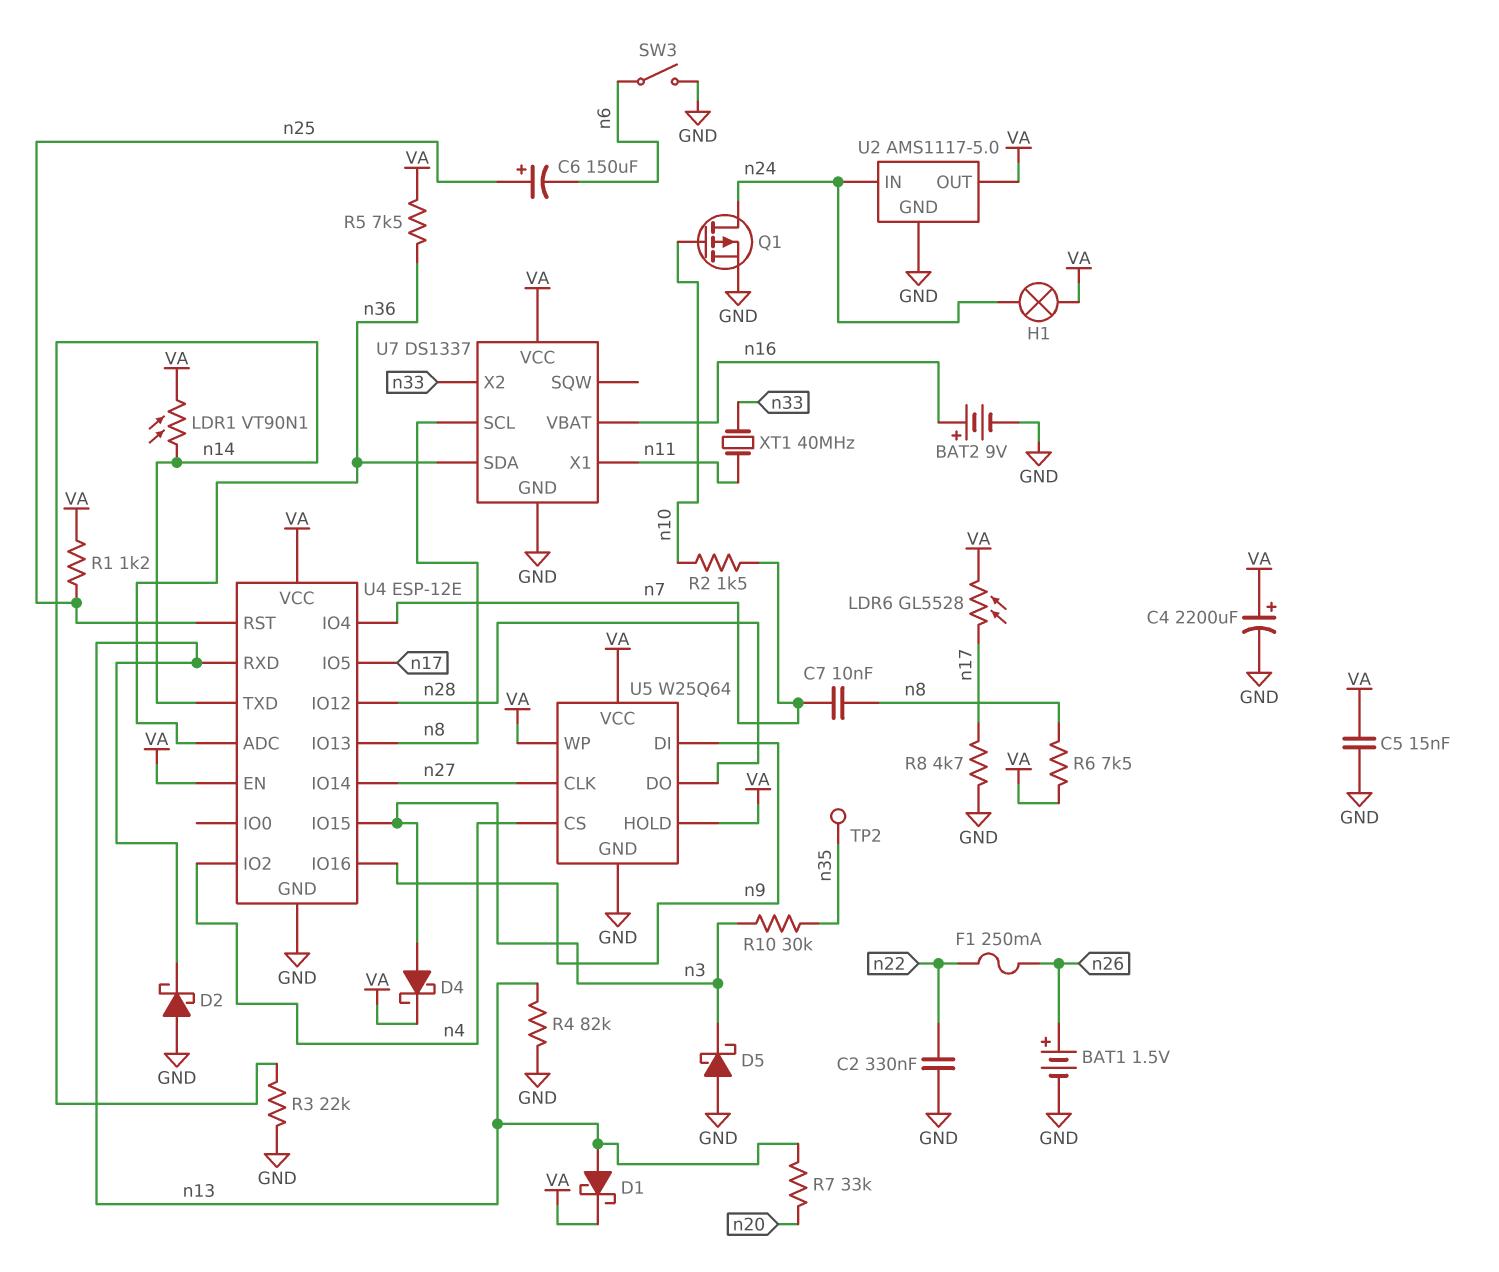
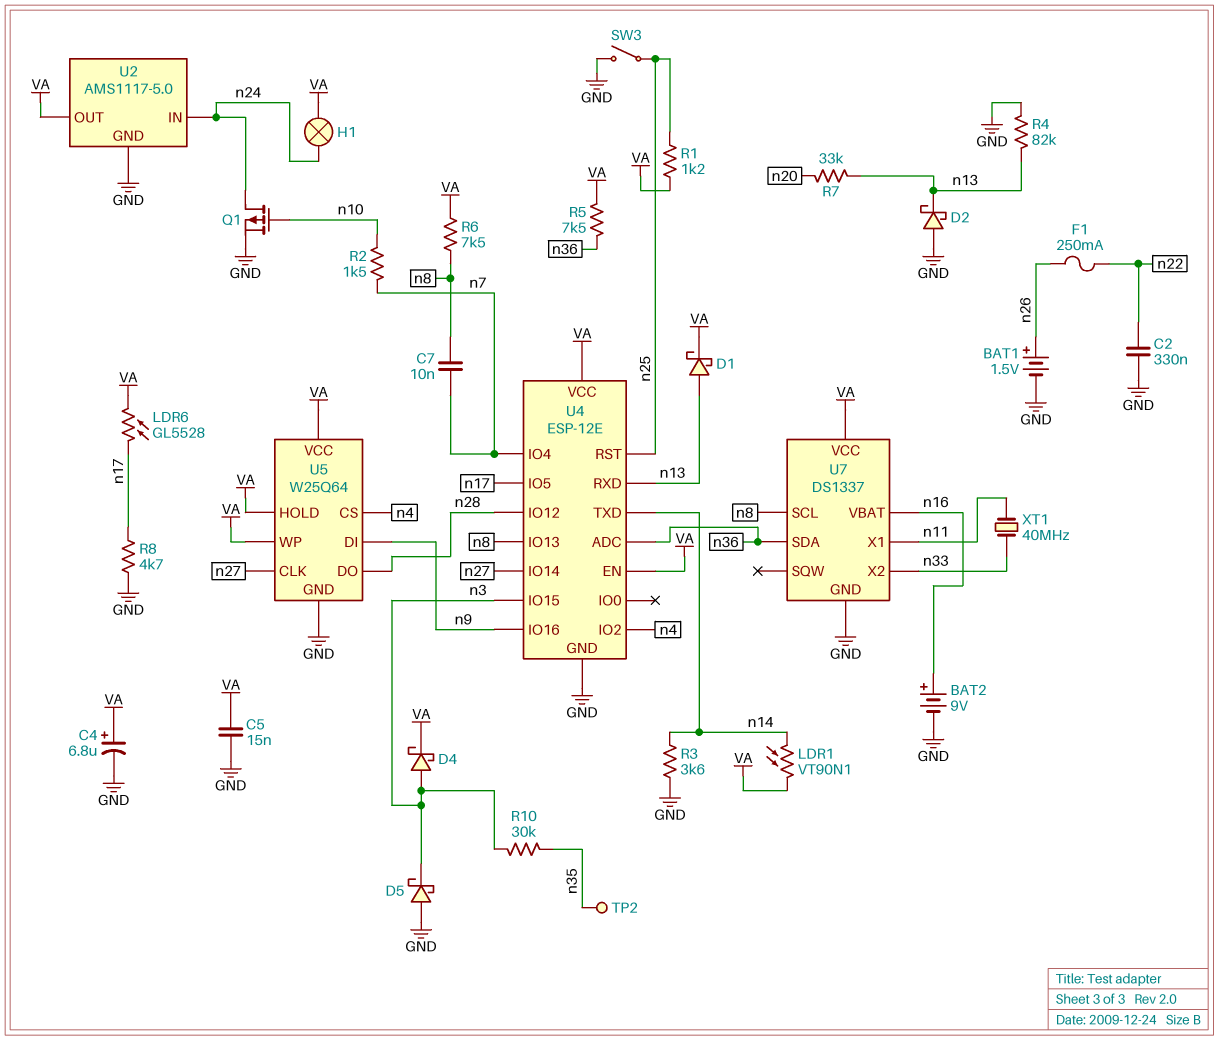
C4: 2200uF (plus VA, minus GND) -> 6.8uF (plus VA, minus GND)
C6: 150uF (plus n25, minus n6) -> none
R3: 22k (GND, n14) -> 3.6k (GND, n14)
SW3: switch (GND, n6) -> switch (GND, n25)

